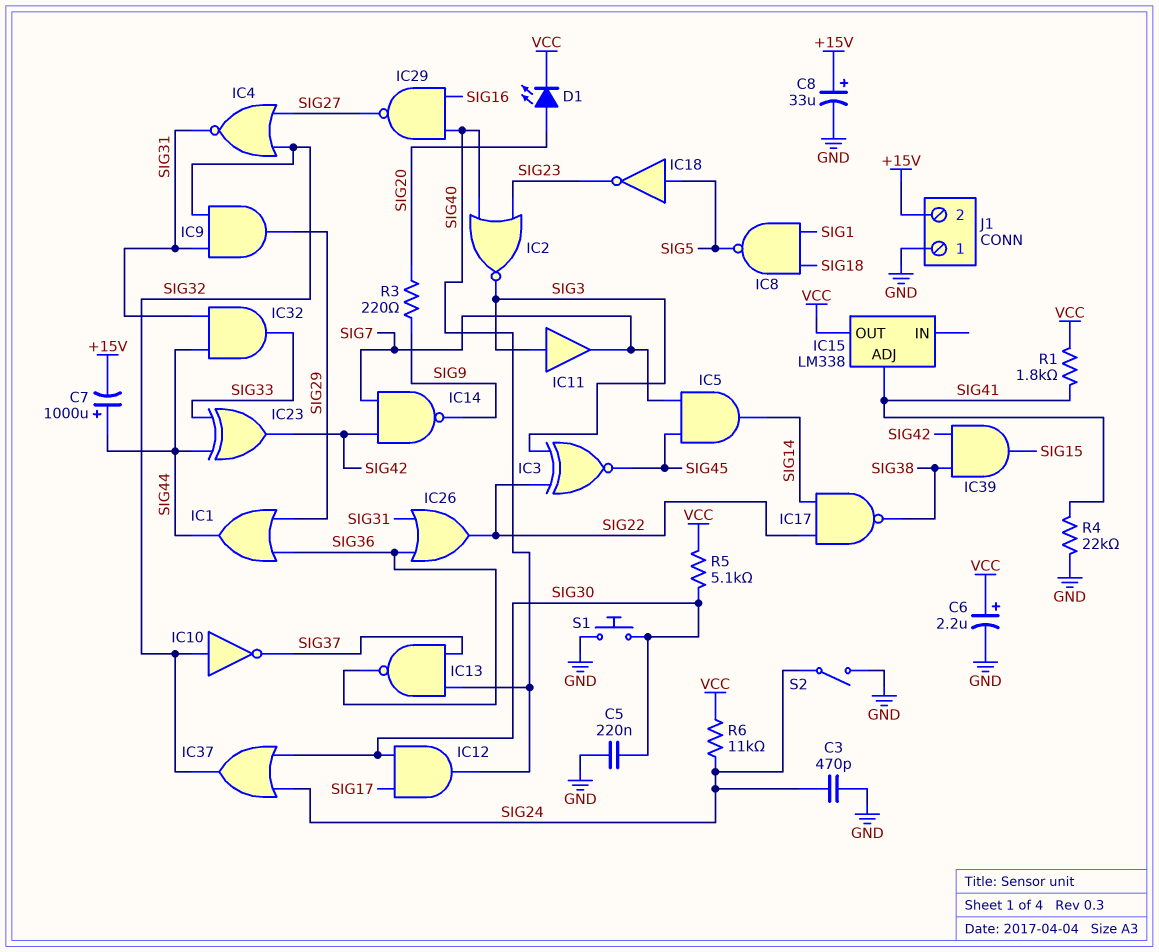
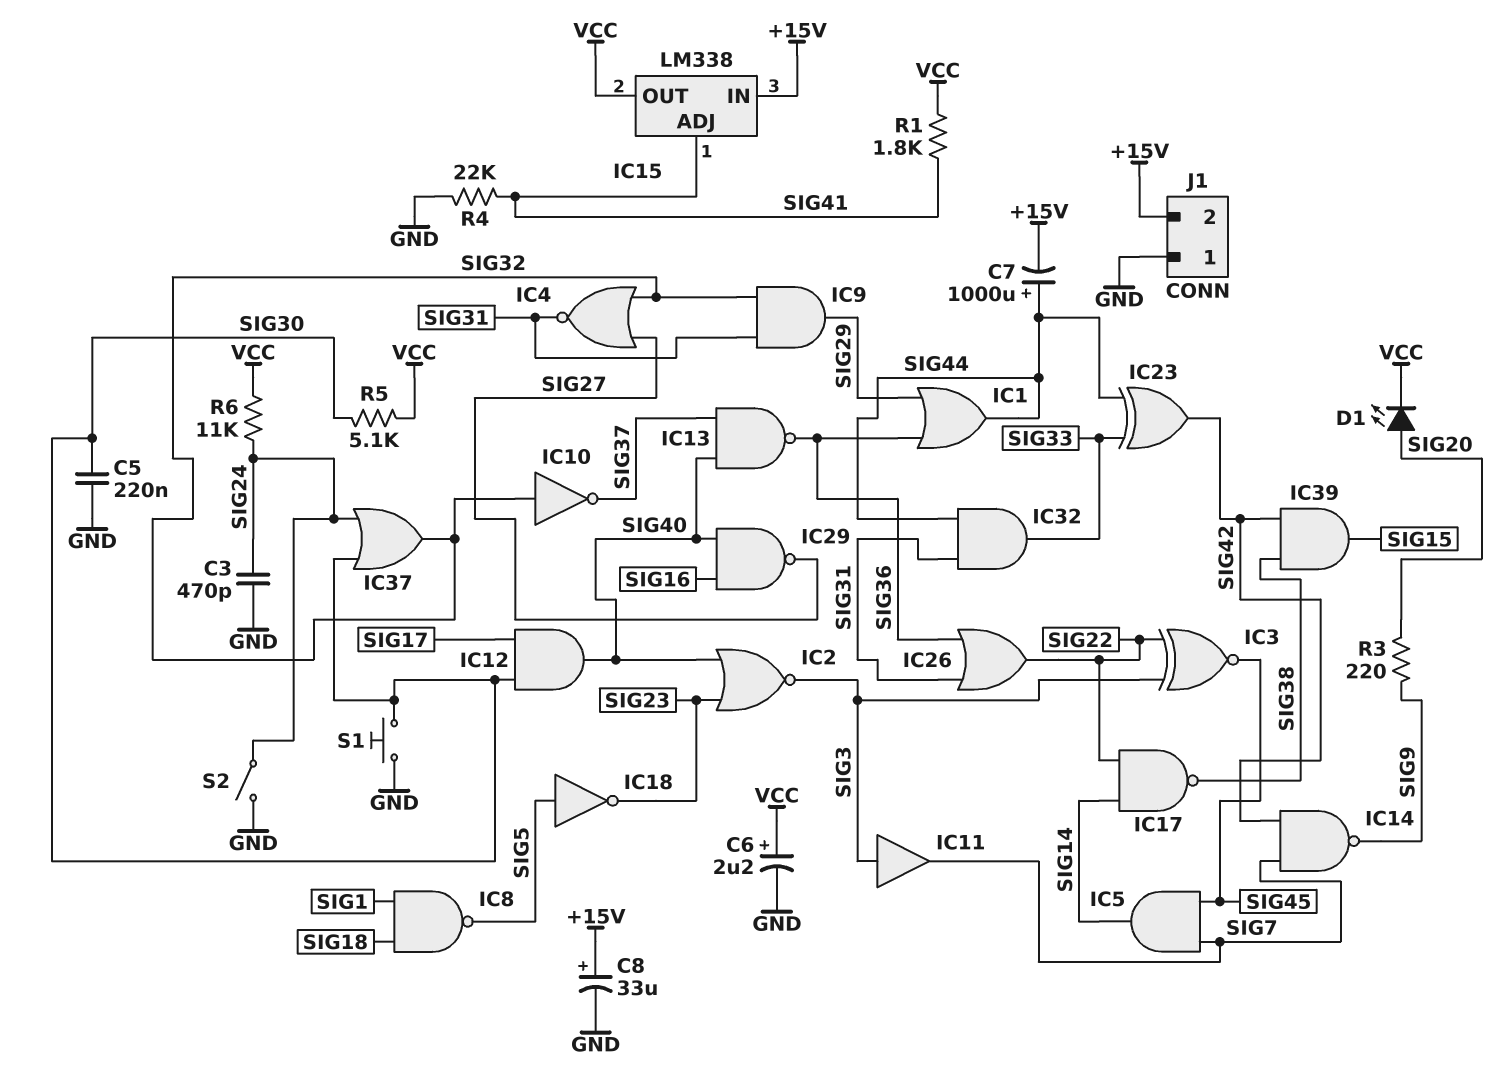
IC15 pin IN: none -> +15V

